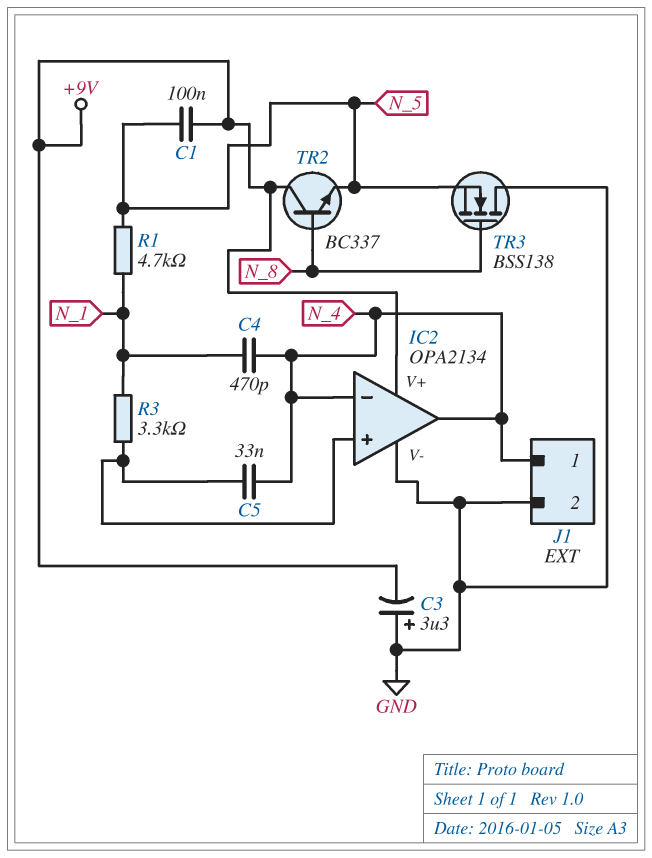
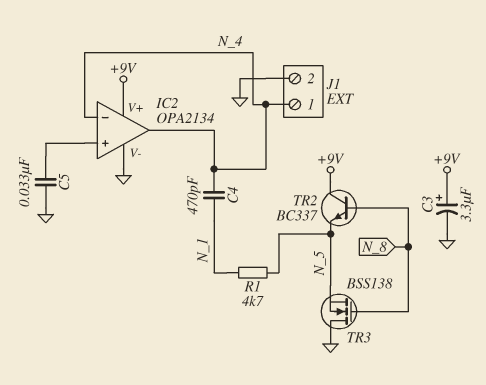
C1: 100nF (+9V, N_5) -> none
C3: 3.3uF (plus GND, minus +9V) -> 3.3uF (plus +9V, minus GND)
C5: 33nF (IC2/in+, N_4) -> 33nF (GND, IC2/in+)
R3: 3.3k (IC2/in+, N_1) -> none

